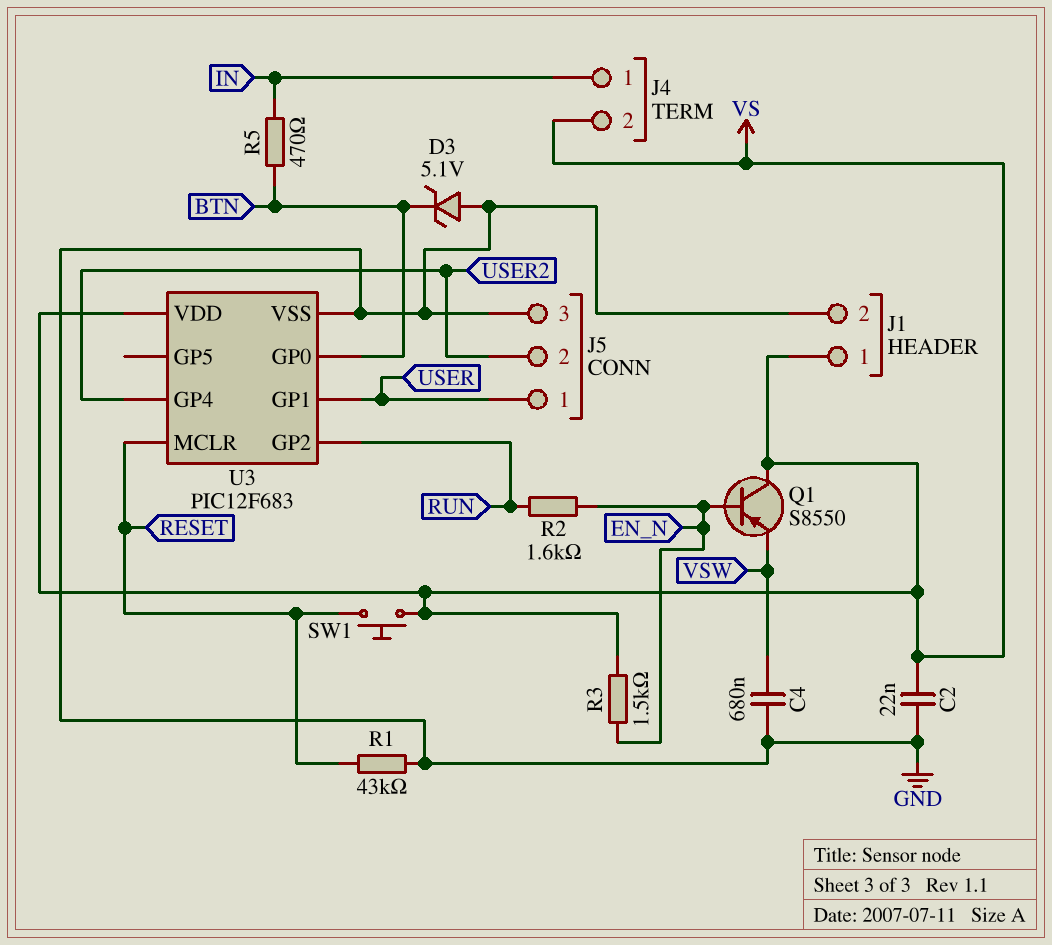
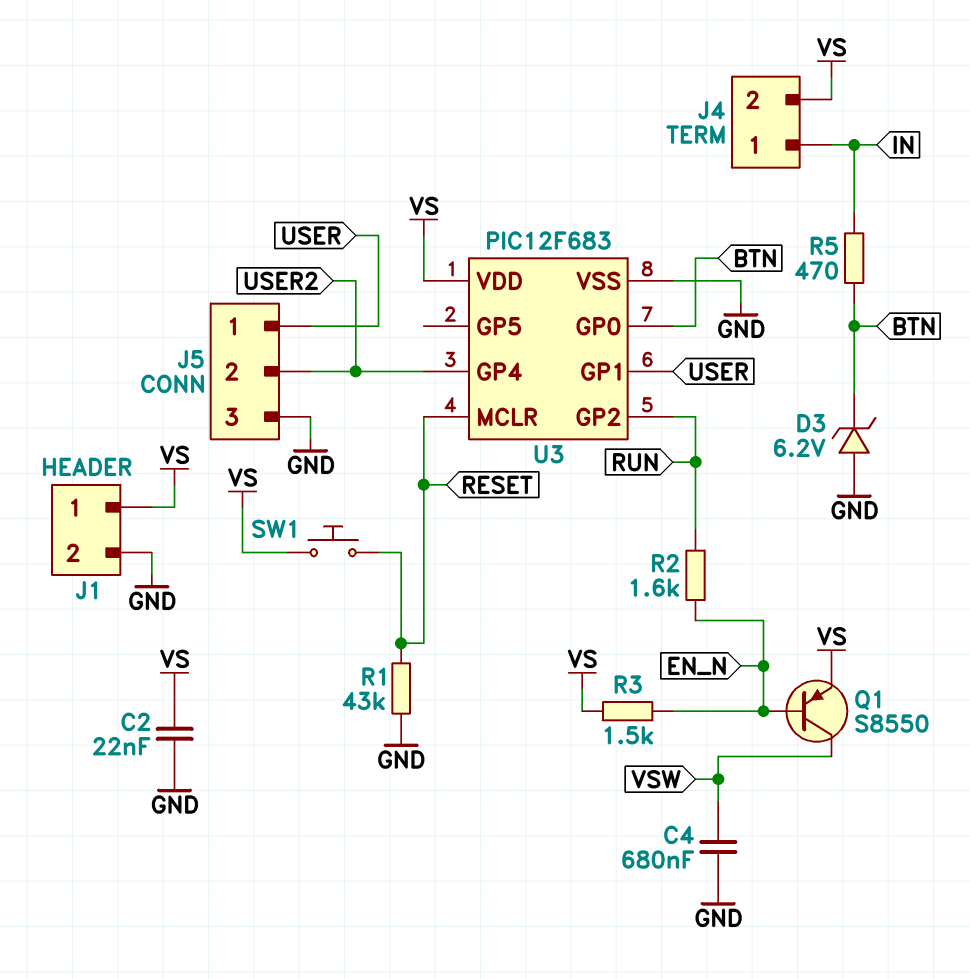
D3: zener 5.1V (A GND, K BTN) -> zener 6.2V (A GND, K BTN)
Q1: PNP S8550 (B EN_N, C VS, E VSW) -> PNP S8550 (B EN_N, C VSW, E VS)

